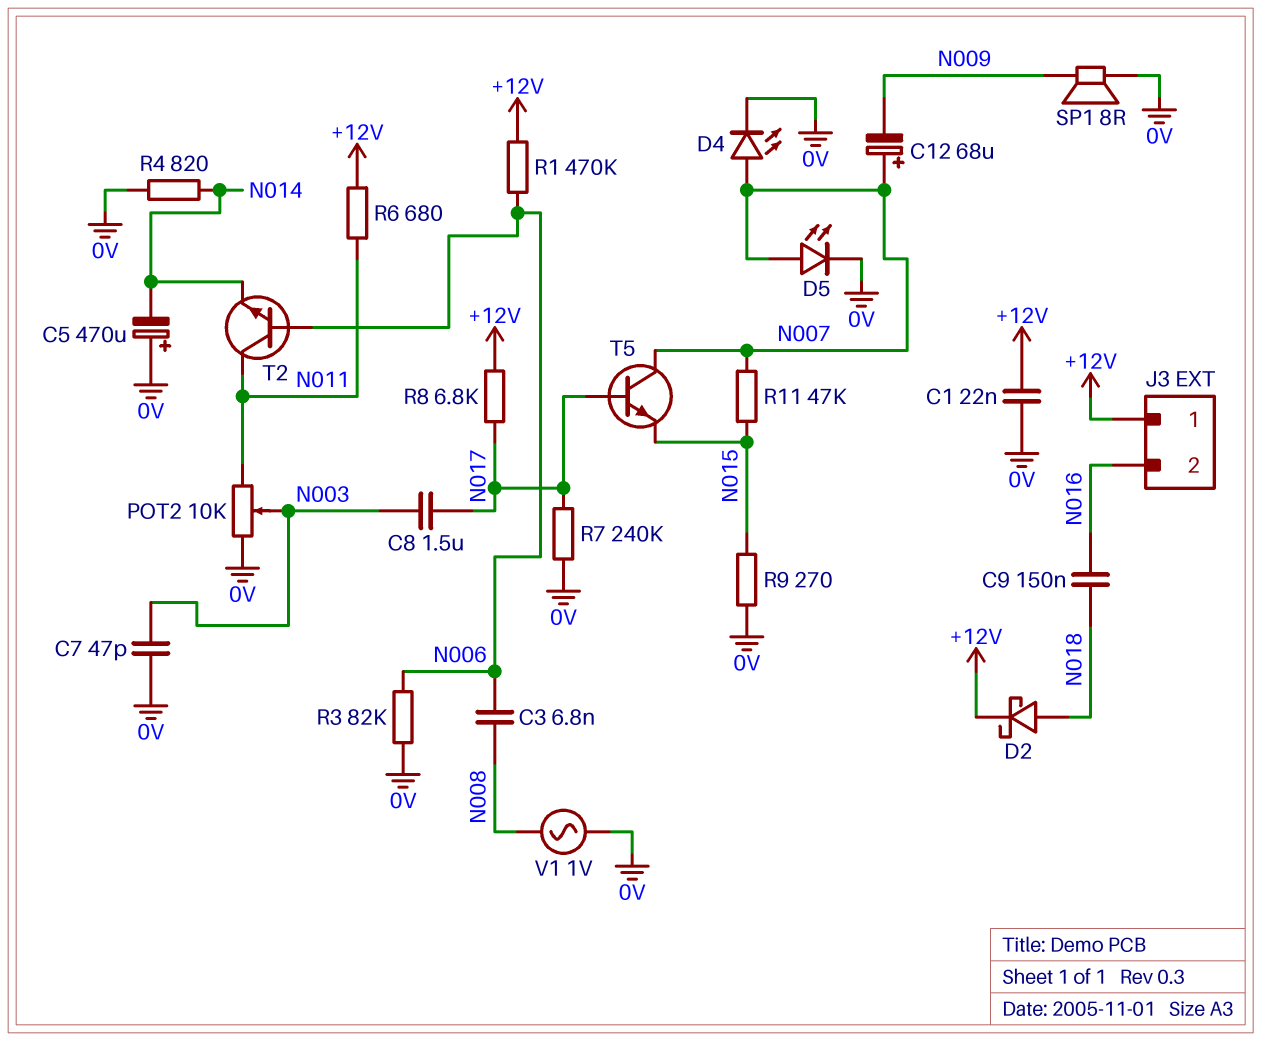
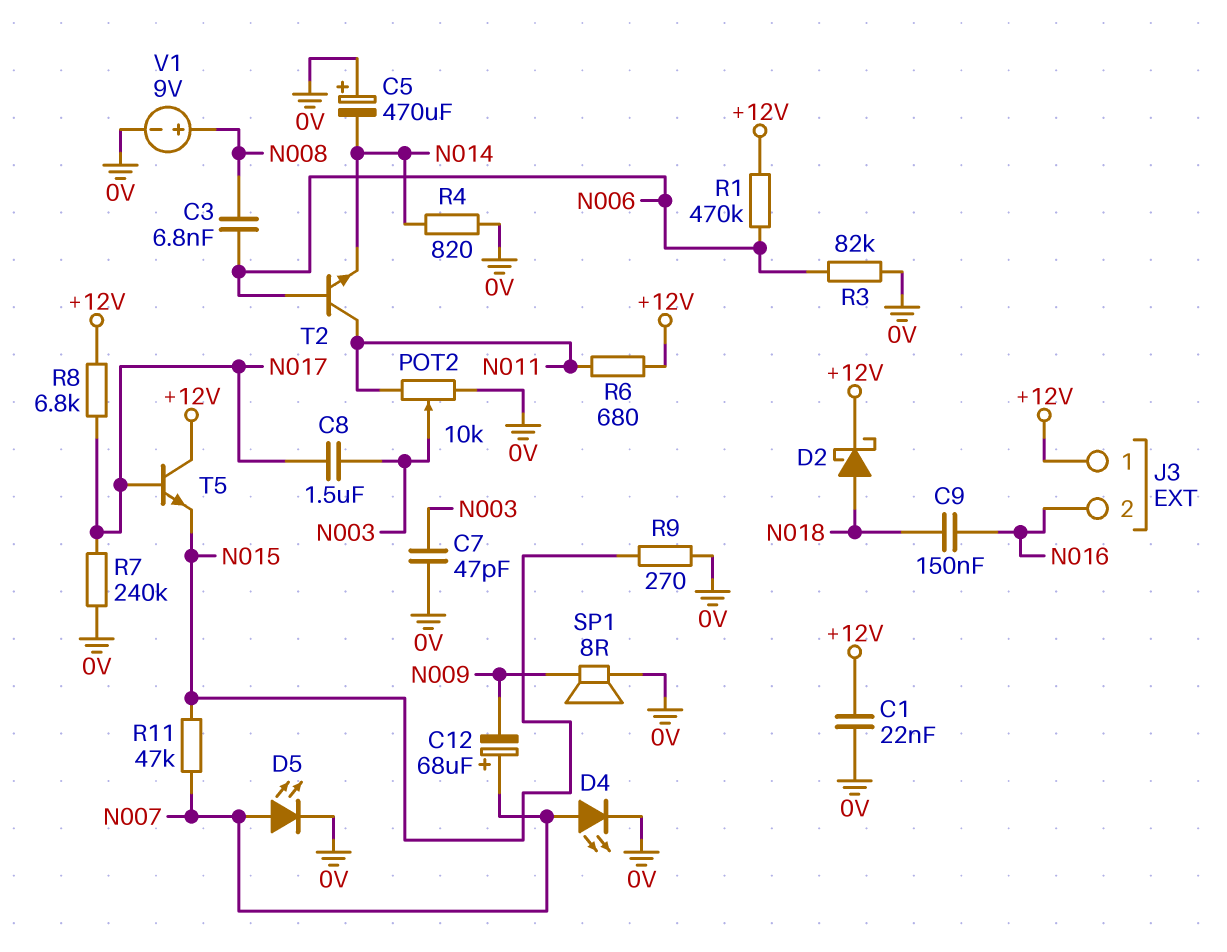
T5: NPN (B N017, C N007, E N015) -> NPN (B N017, C +12V, E N015)
V1: AC 1V (0V, N008) -> 9V (plus N008, minus 0V)

